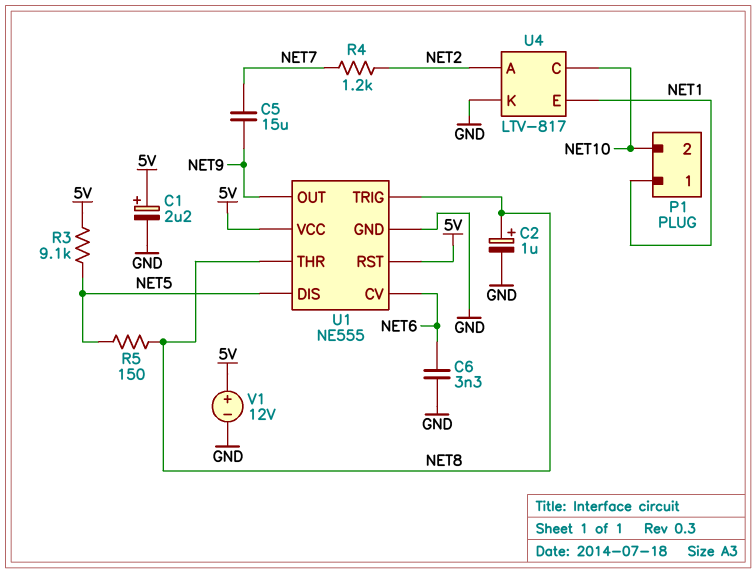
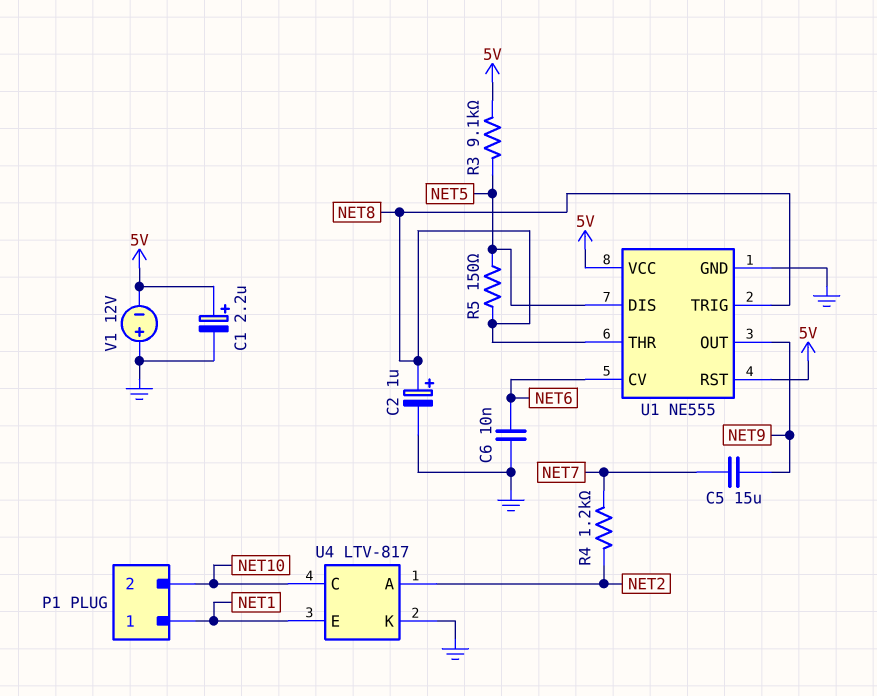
C6: 3.3nF (GND, NET6) -> 10nF (GND, NET6)
V1: 12V (plus 5V, minus GND) -> 12V (plus GND, minus 5V)

